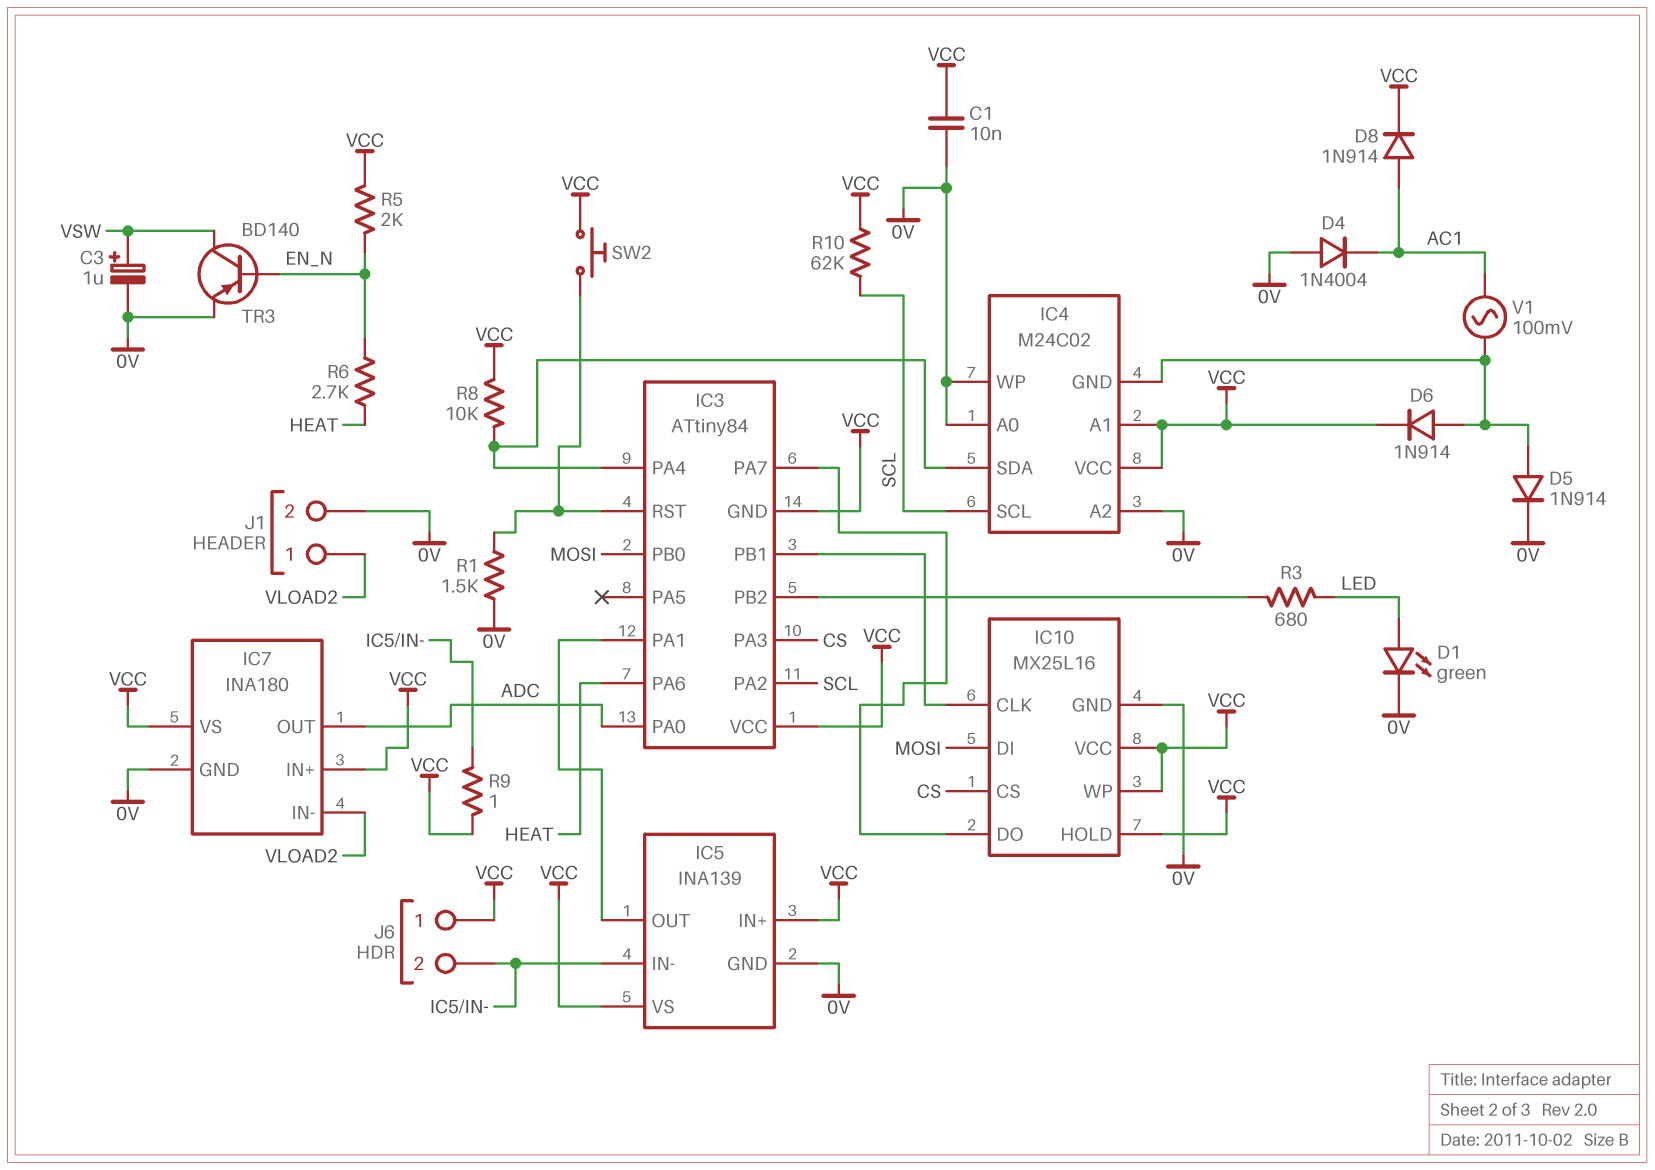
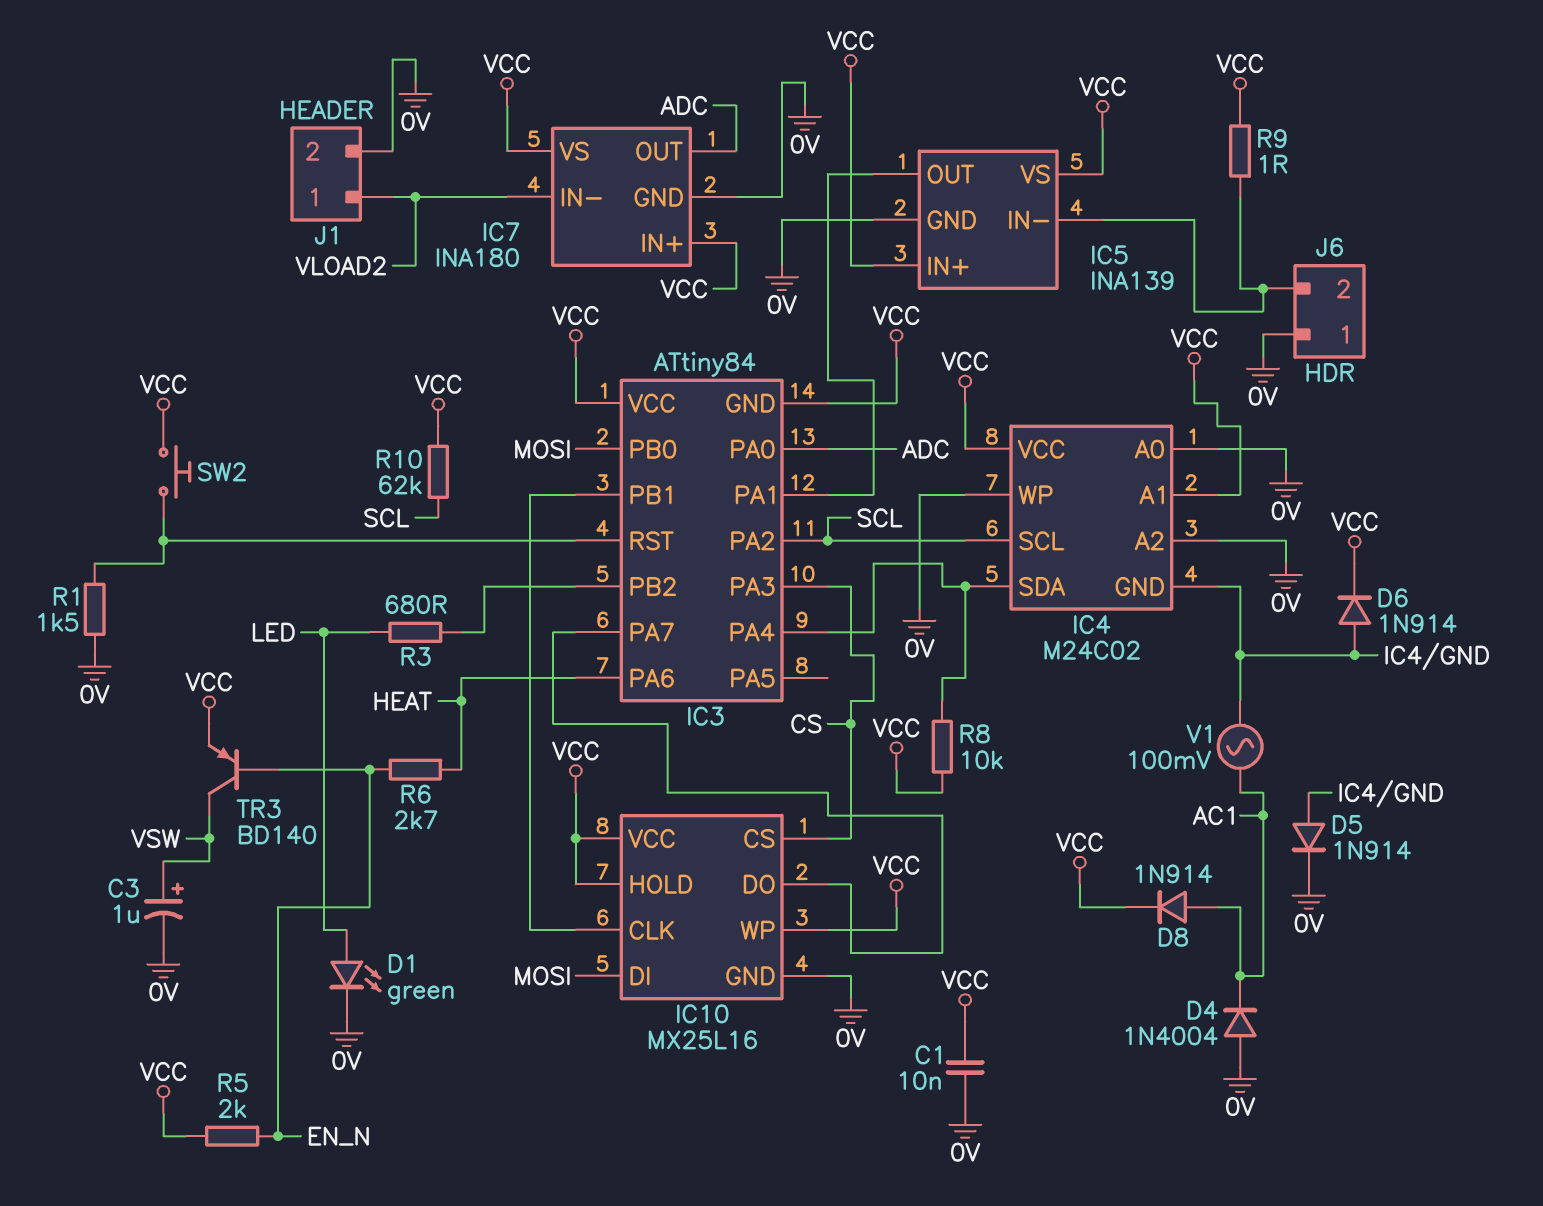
J6 pin 1: VCC -> 0V
TR3: PNP BD140 (B EN_N, C VSW, E 0V) -> PNP BD140 (B EN_N, C VSW, E VCC)

